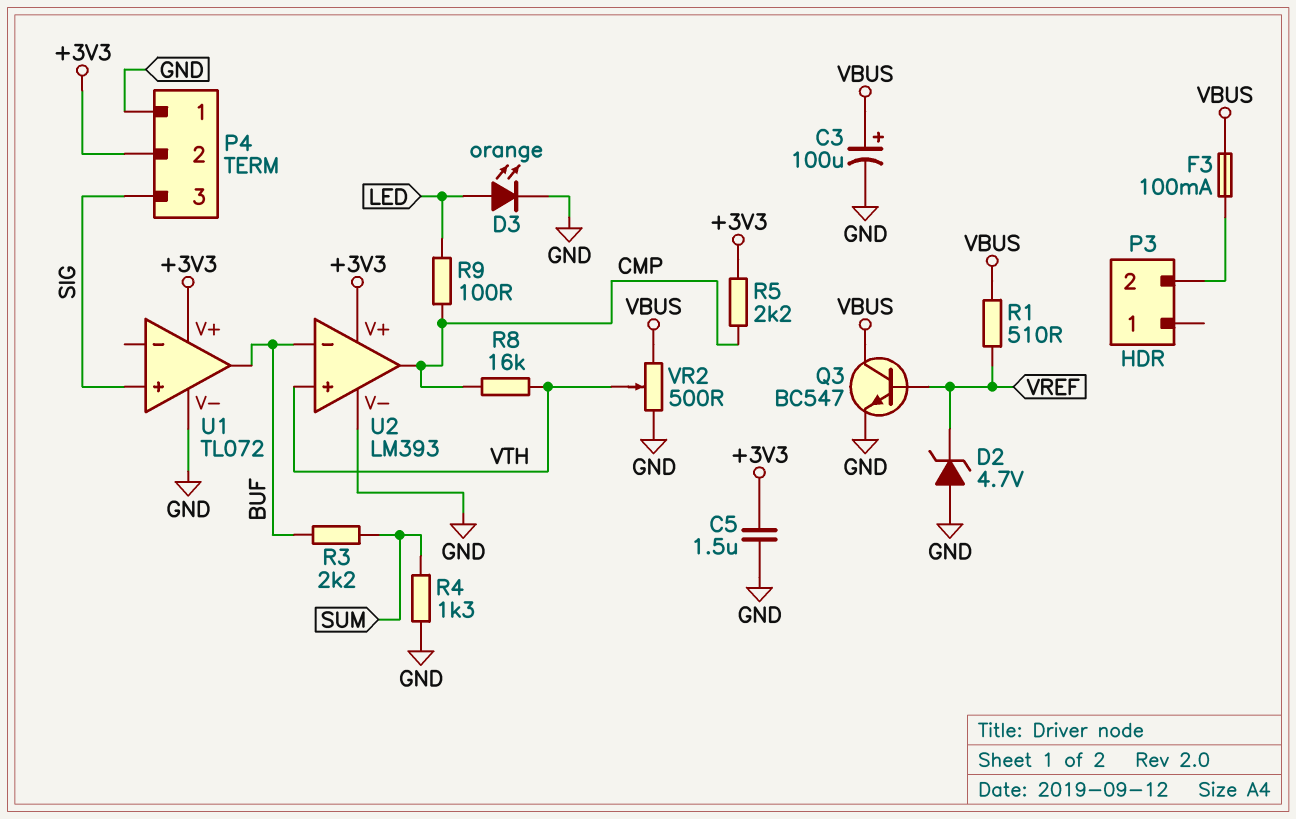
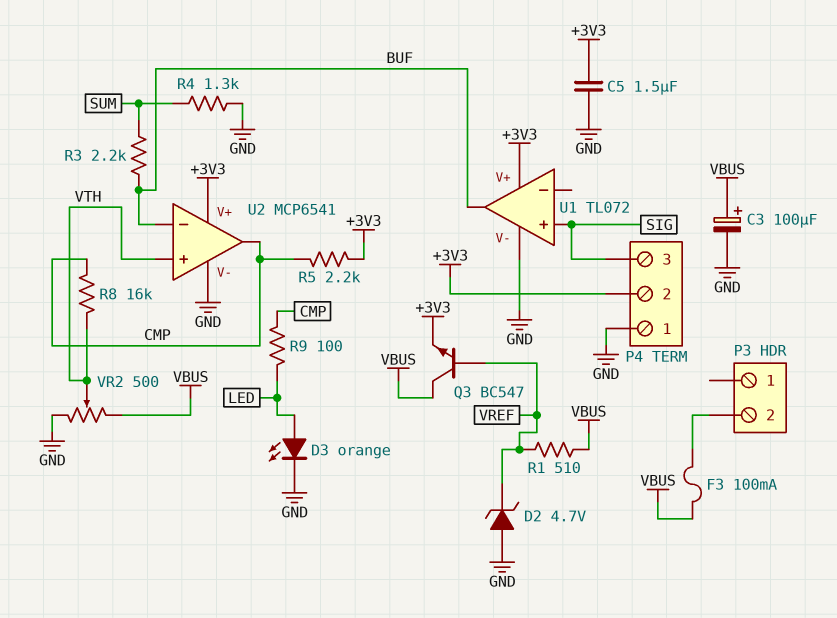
Q3: NPN BC547 (B VREF, C VBUS, E GND) -> NPN BC547 (B VREF, C VBUS, E +3V3)
U2: LM393 -> MCP6541

